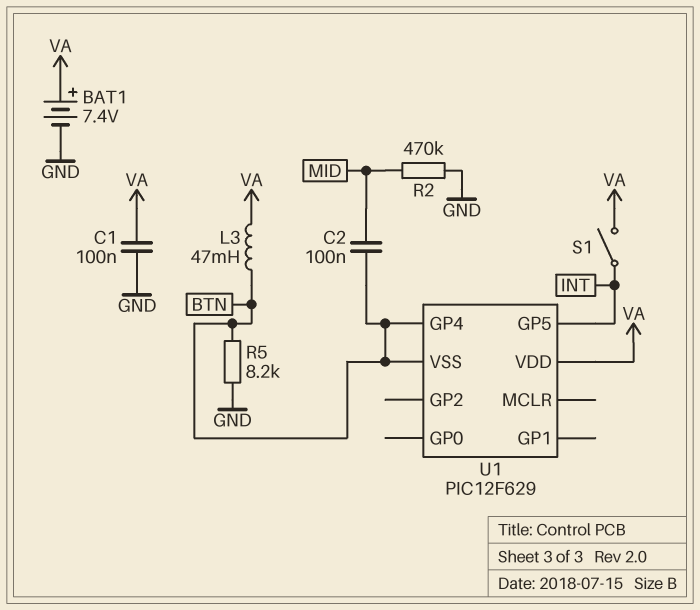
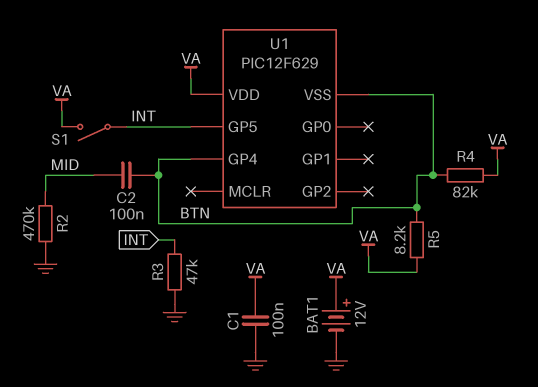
BAT1: 7.4V (plus VA, minus GND) -> 12V (plus VA, minus GND)
L3: 47mH (BTN, VA) -> none
R3: none -> 47k (GND, INT)
R4: none -> 82k (BTN, VA)
R5: 8.2k (BTN, GND) -> 8.2k (BTN, VA)

